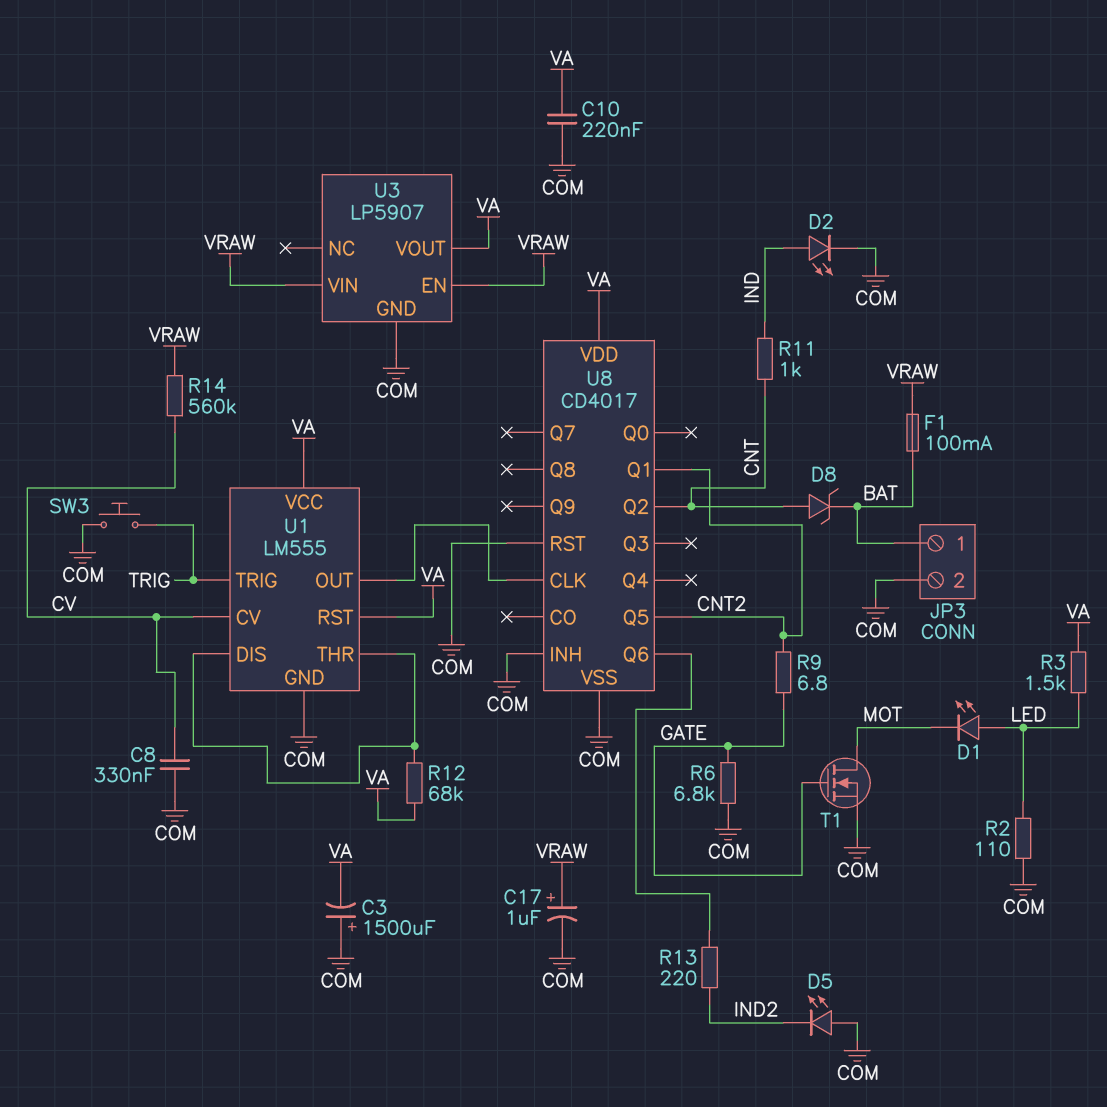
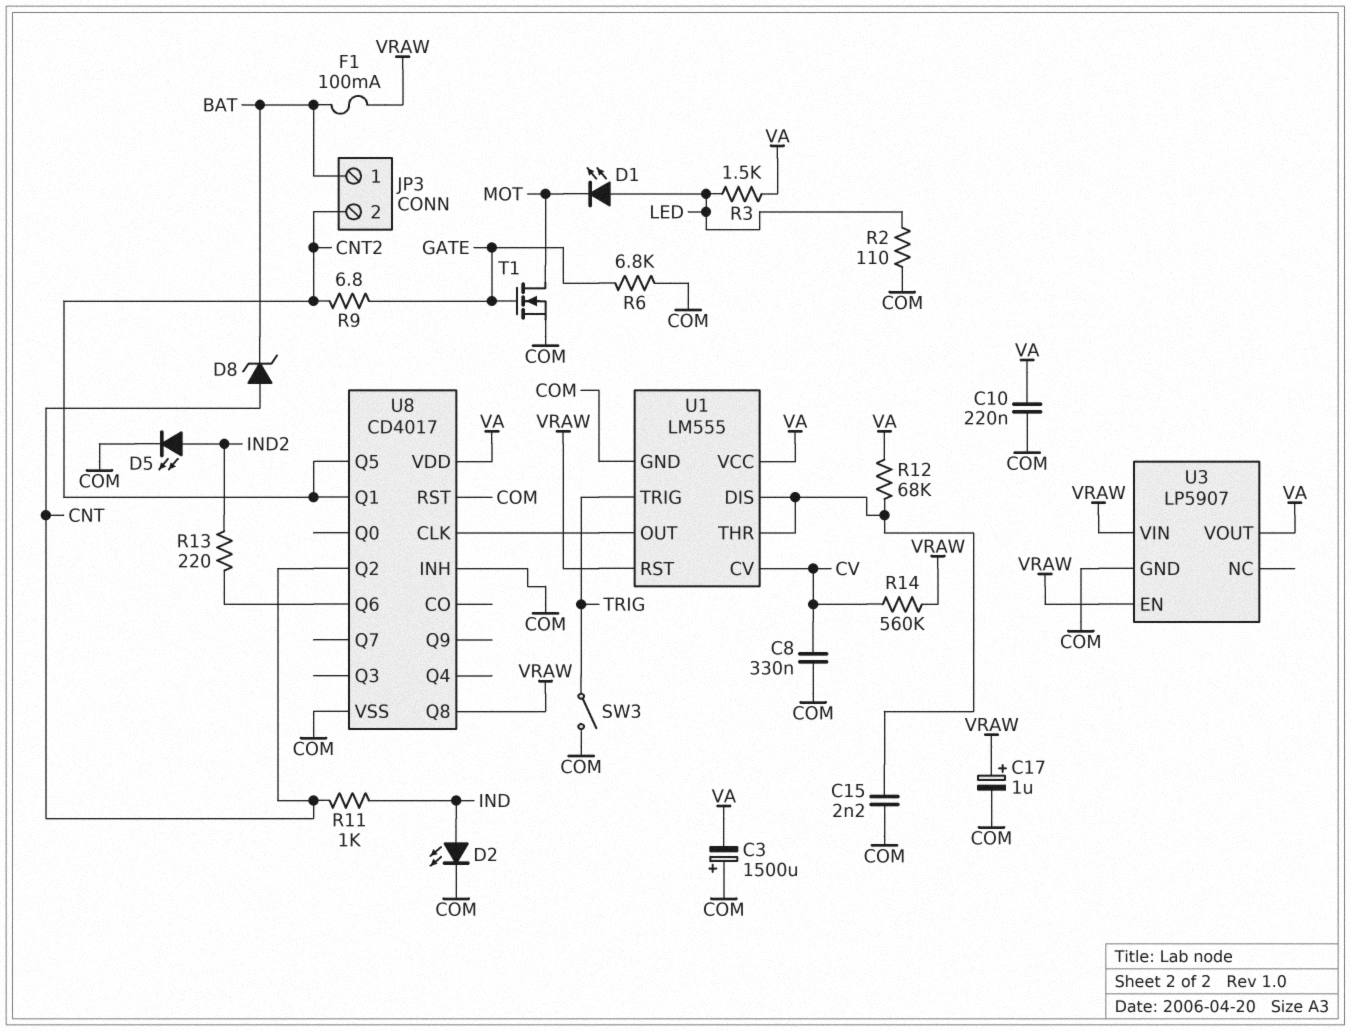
C15: none -> 2.2nF (COM, U1/DIS)
D5: LED (A COM, K IND2) -> LED (A IND2, K COM)
JP3 pin 2: COM -> CNT2
SW3: button (COM, TRIG) -> switch (COM, TRIG)
U1 pin RST: VA -> VRAW
U8 pin Q8: none -> VRAW

